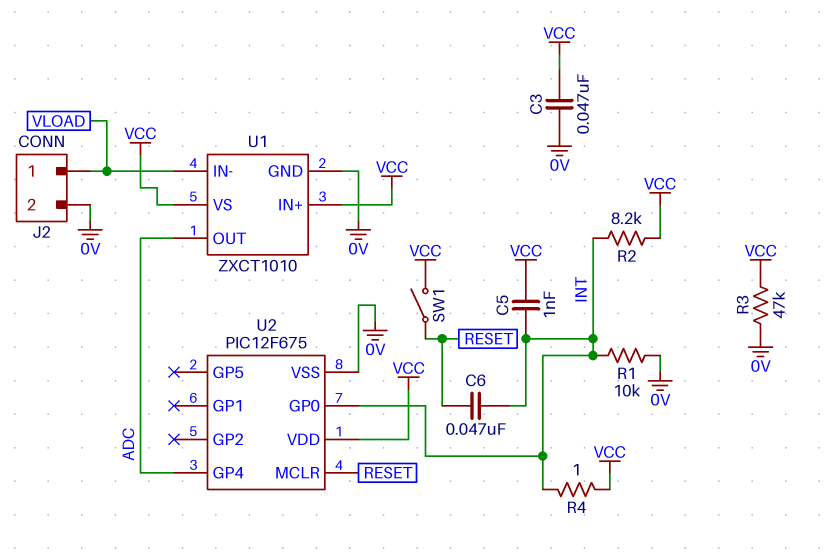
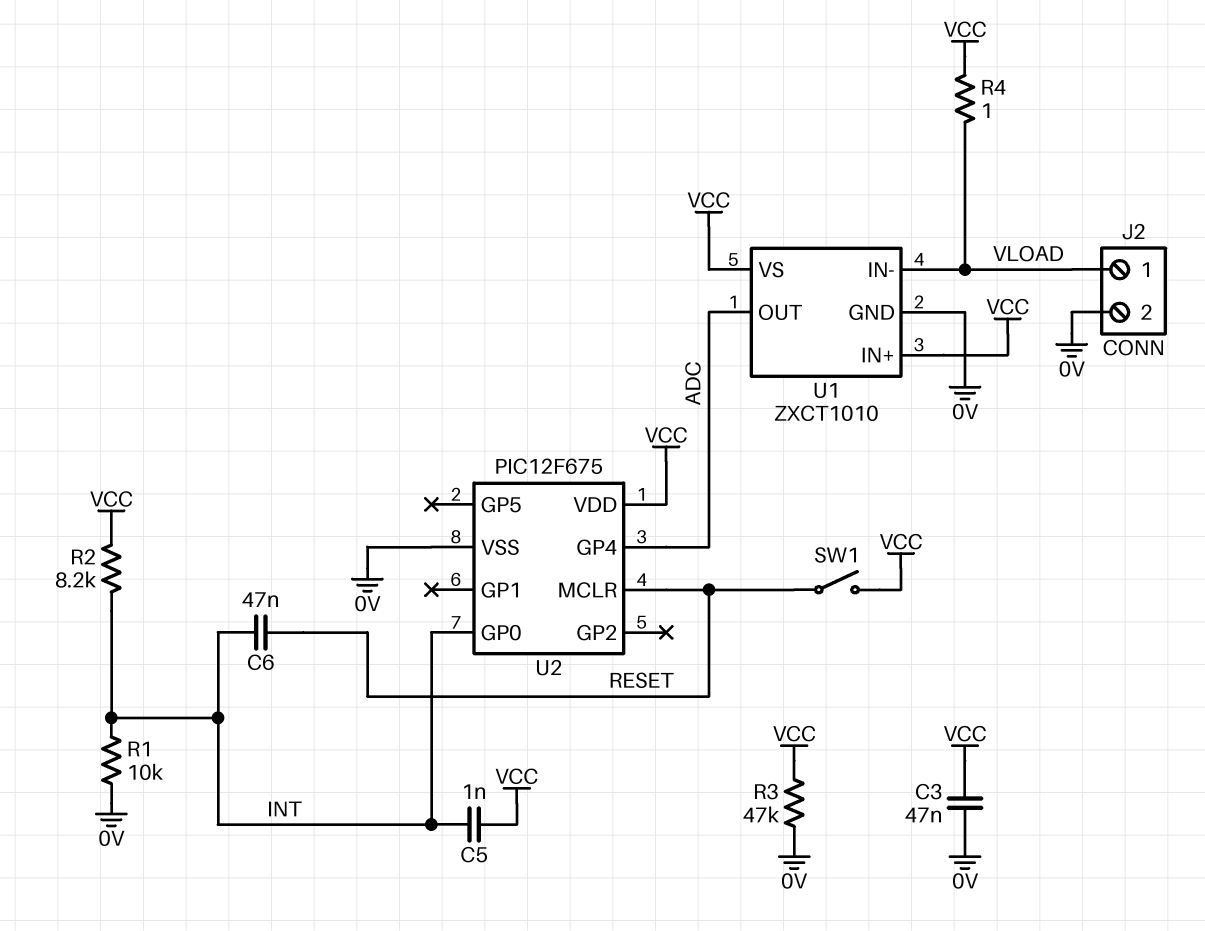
R4: 1 (INT, VCC) -> 1 (VCC, VLOAD)

